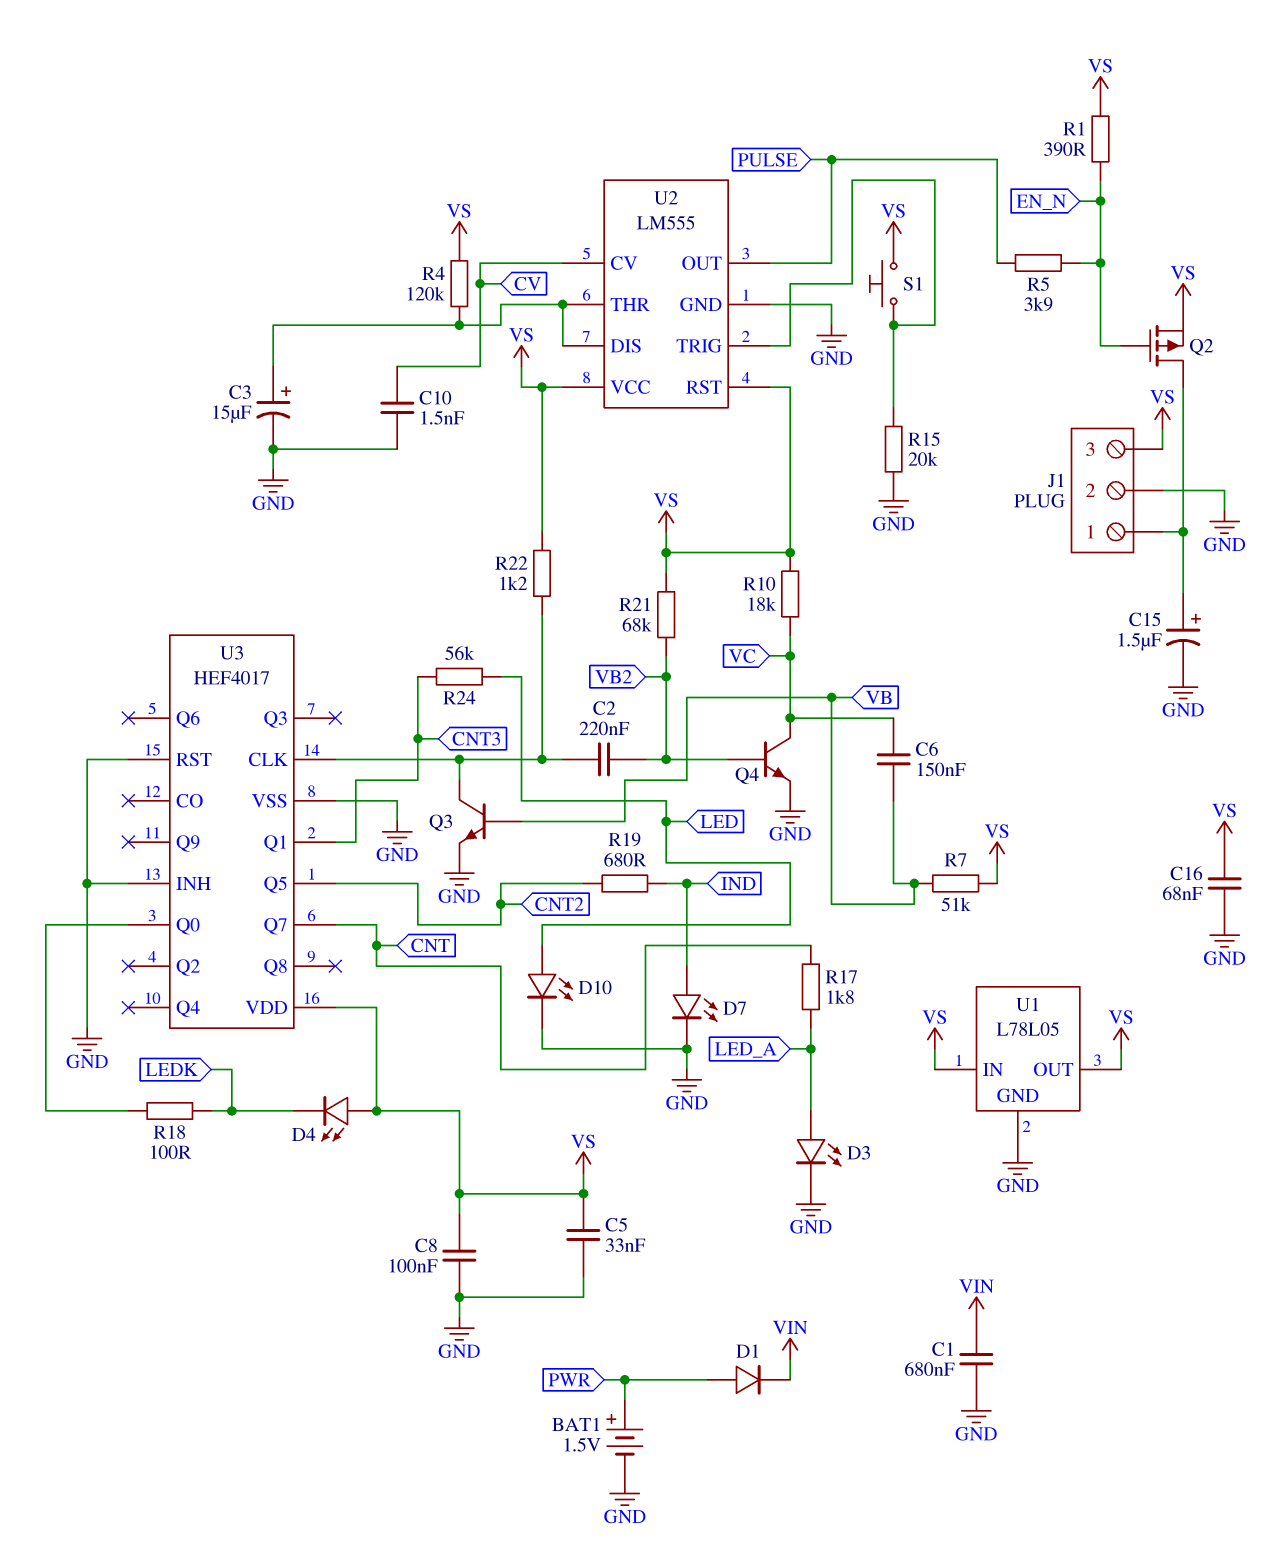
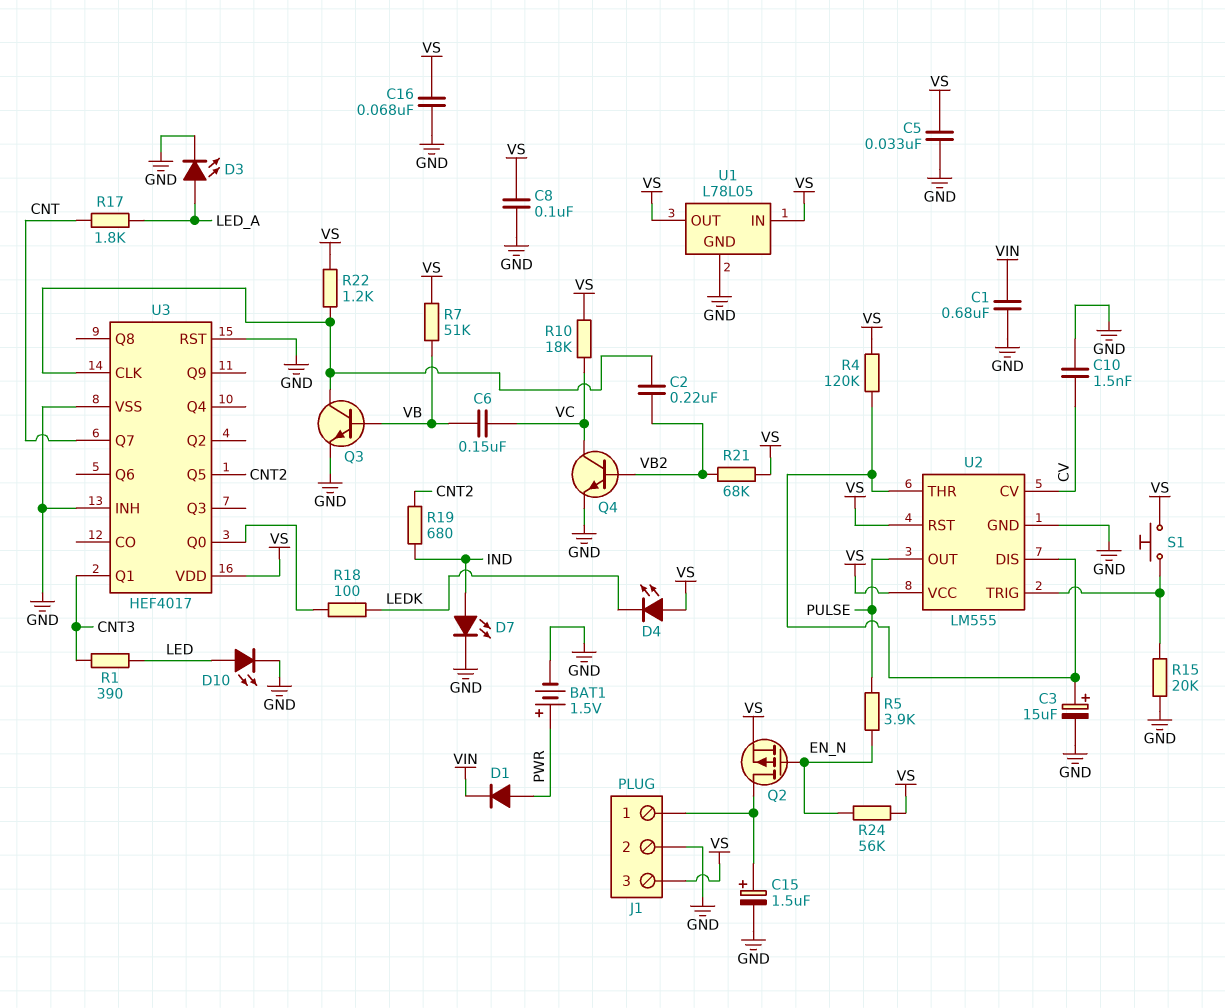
R1: 390 (EN_N, VS) -> 390 (CNT3, LED)
R24: 56k (CNT3, LED) -> 56k (EN_N, VS)

